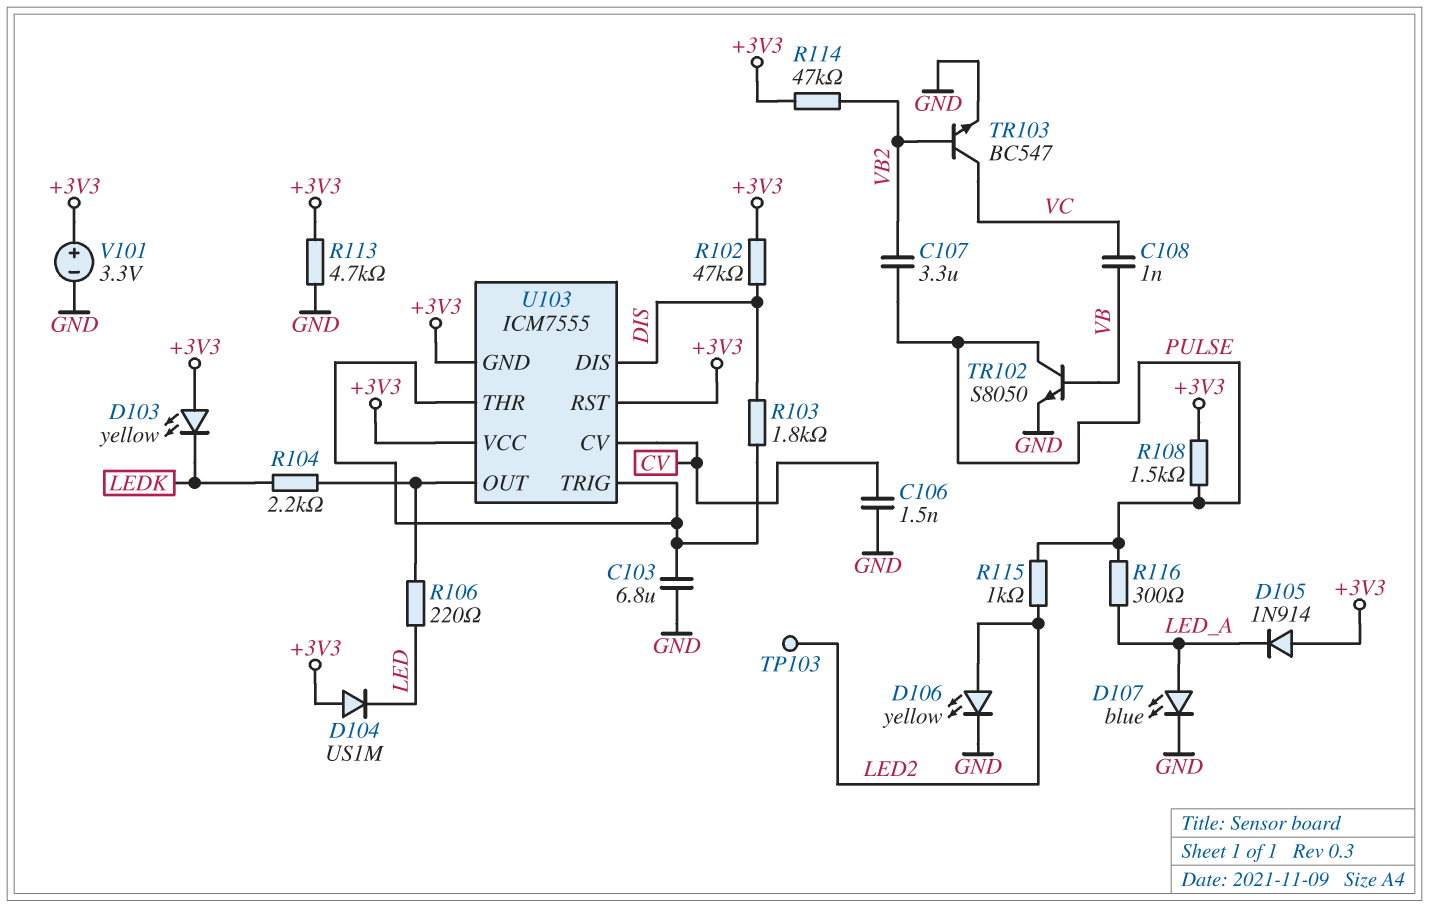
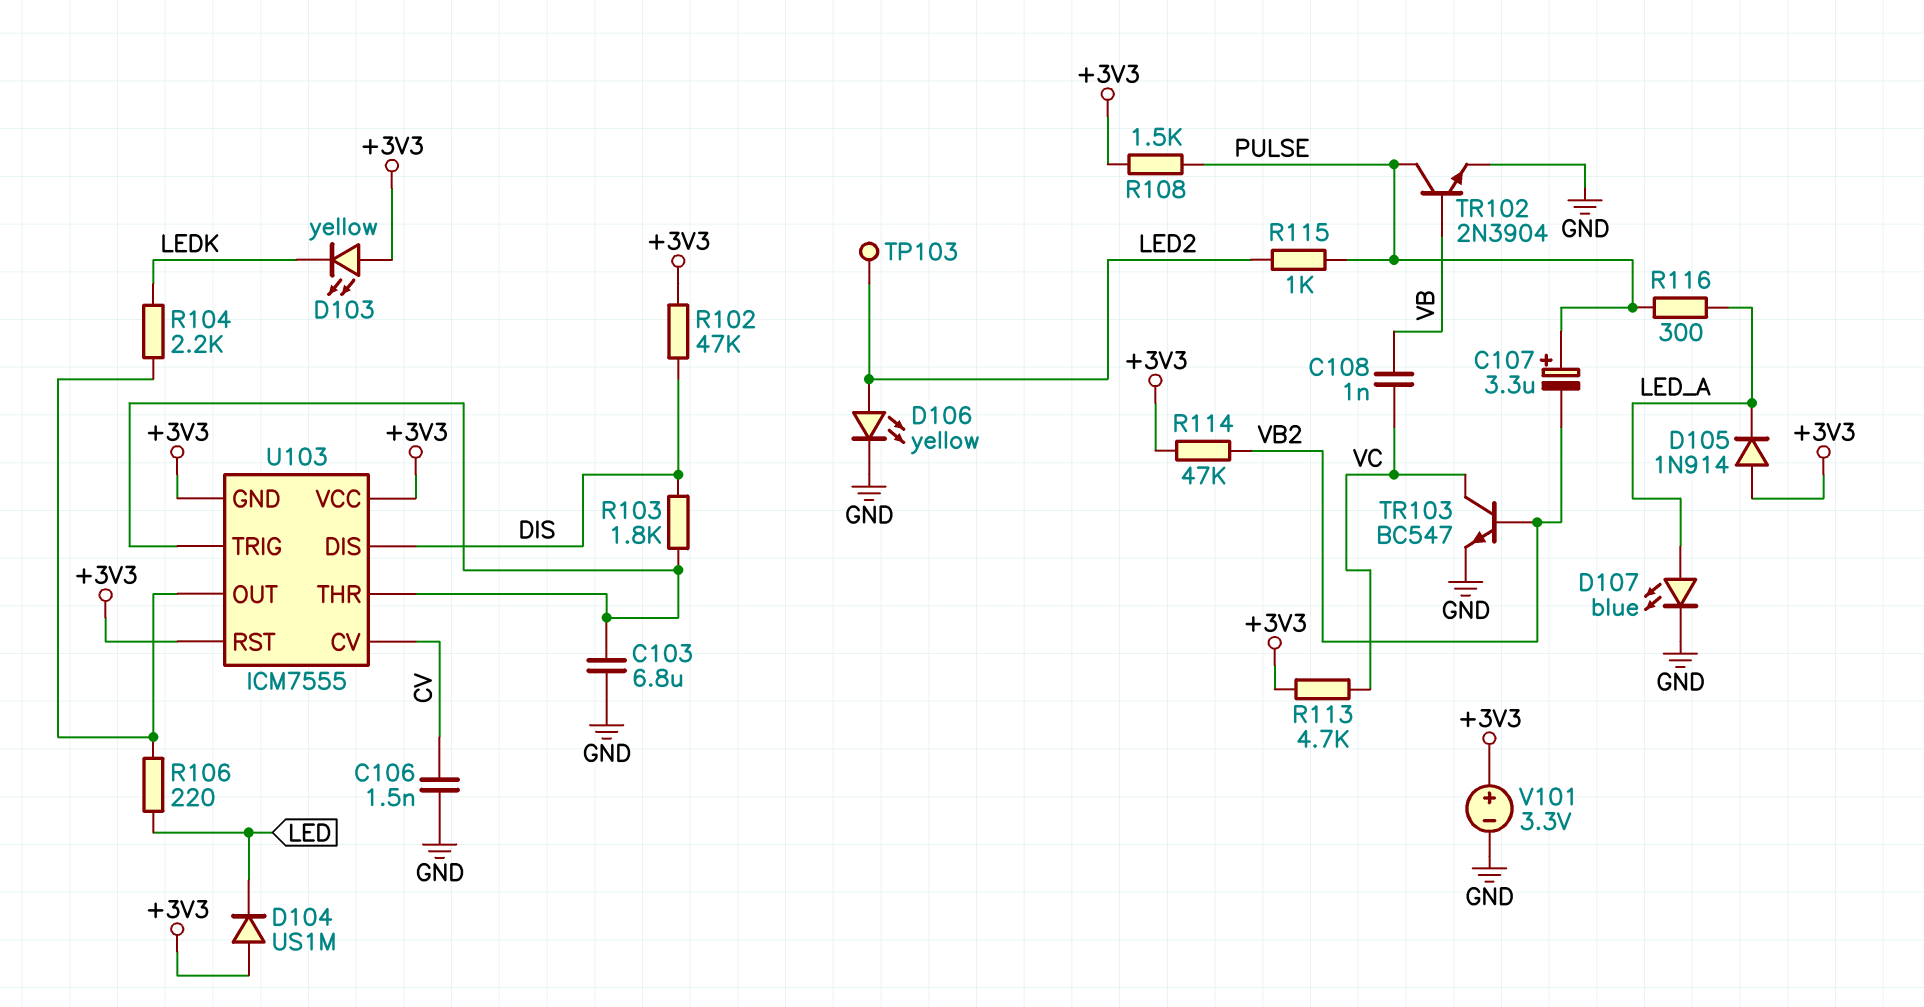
C107: 3.3uF (PULSE, VB2) -> 3.3uF (plus PULSE, minus VB2)
R113: 4.7k (+3V3, GND) -> 4.7k (+3V3, VC)
TR102: NPN S8050 (B VB, C PULSE, E GND) -> NPN 2N3904 (B VB, C PULSE, E GND)

